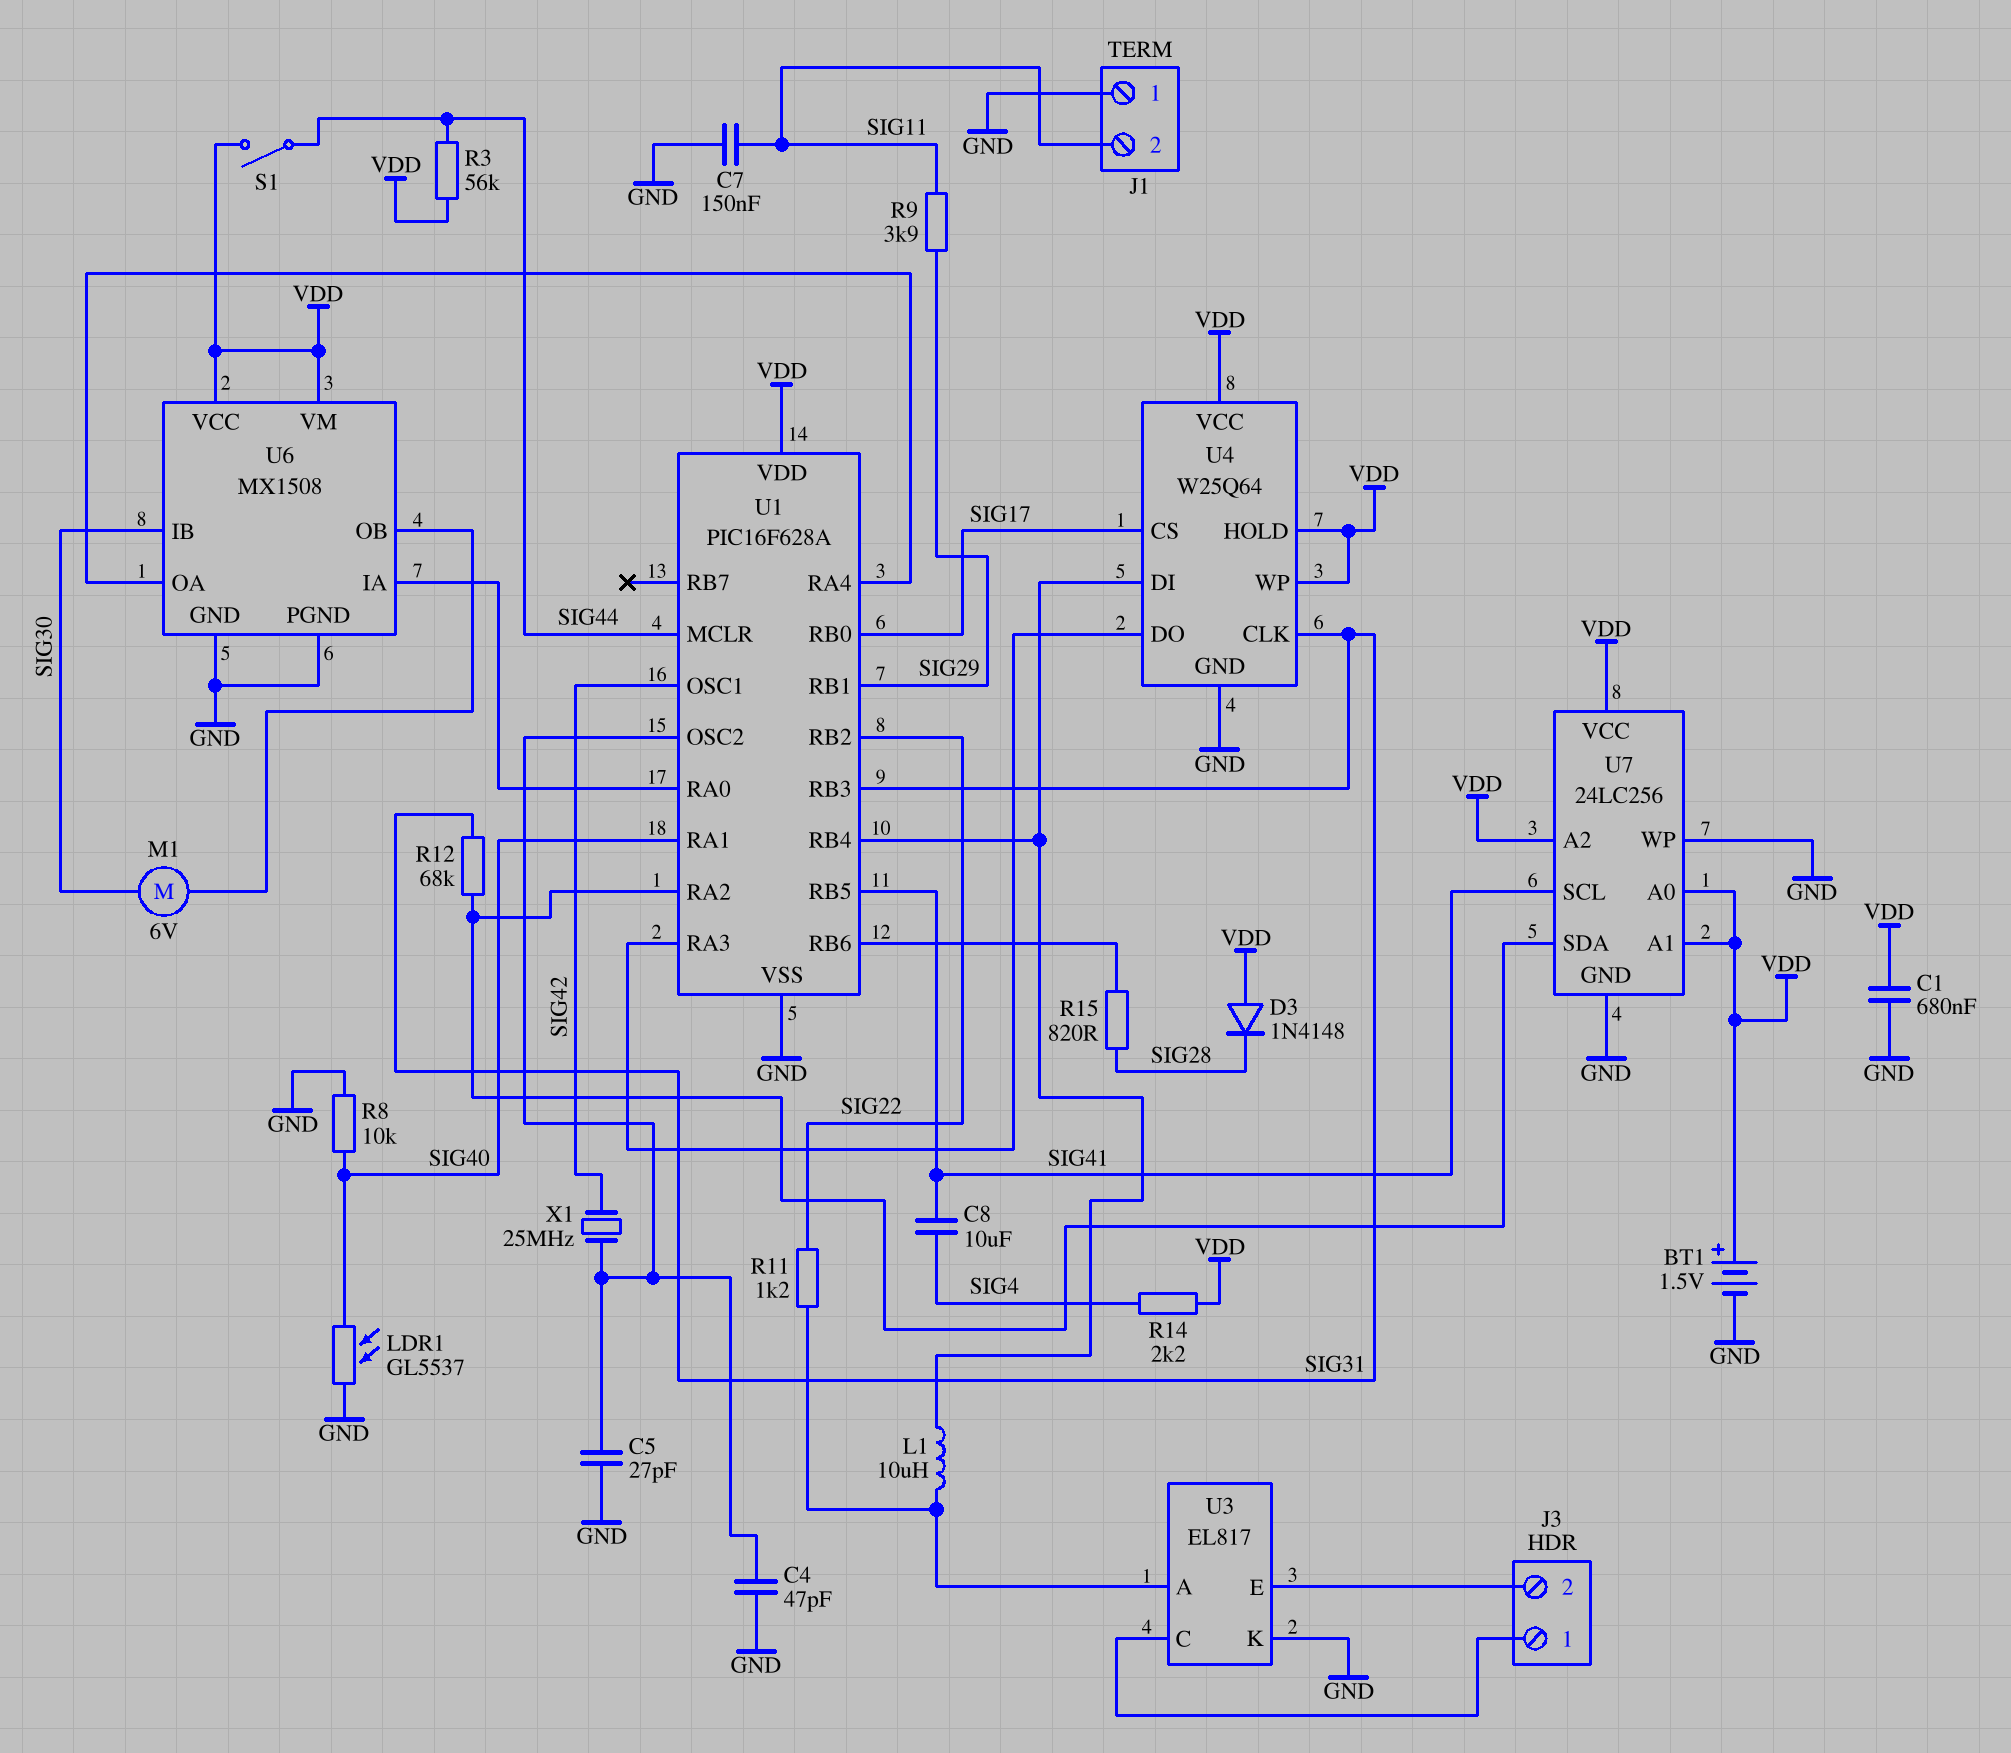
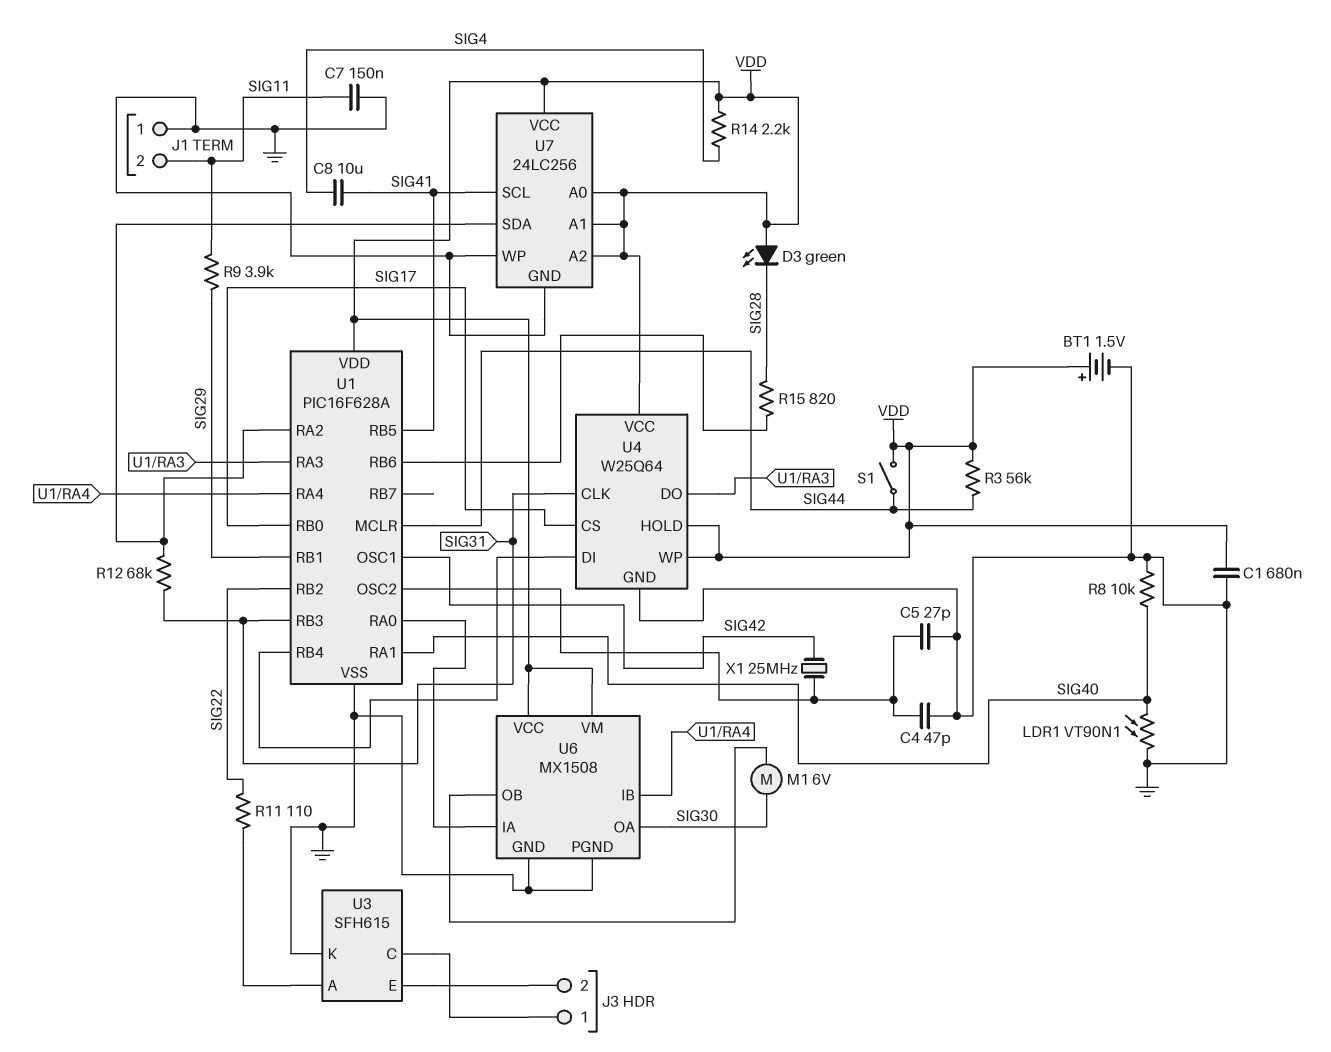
D3: diode 1N4148 (A VDD, K SIG28) -> LED green (A VDD, K SIG28)
L1: 10uH (U1/RB4, U3/A) -> none
LDR1: GL5537 (GND, SIG40) -> VT90N1 (GND, SIG40)
R11: 1.2k (SIG22, U3/A) -> 110 (SIG22, U3/A)
U3: EL817 -> SFH615
U6 pin IB: SIG30 -> U1/RA4
U6 pin OA: U1/RA4 -> SIG30

